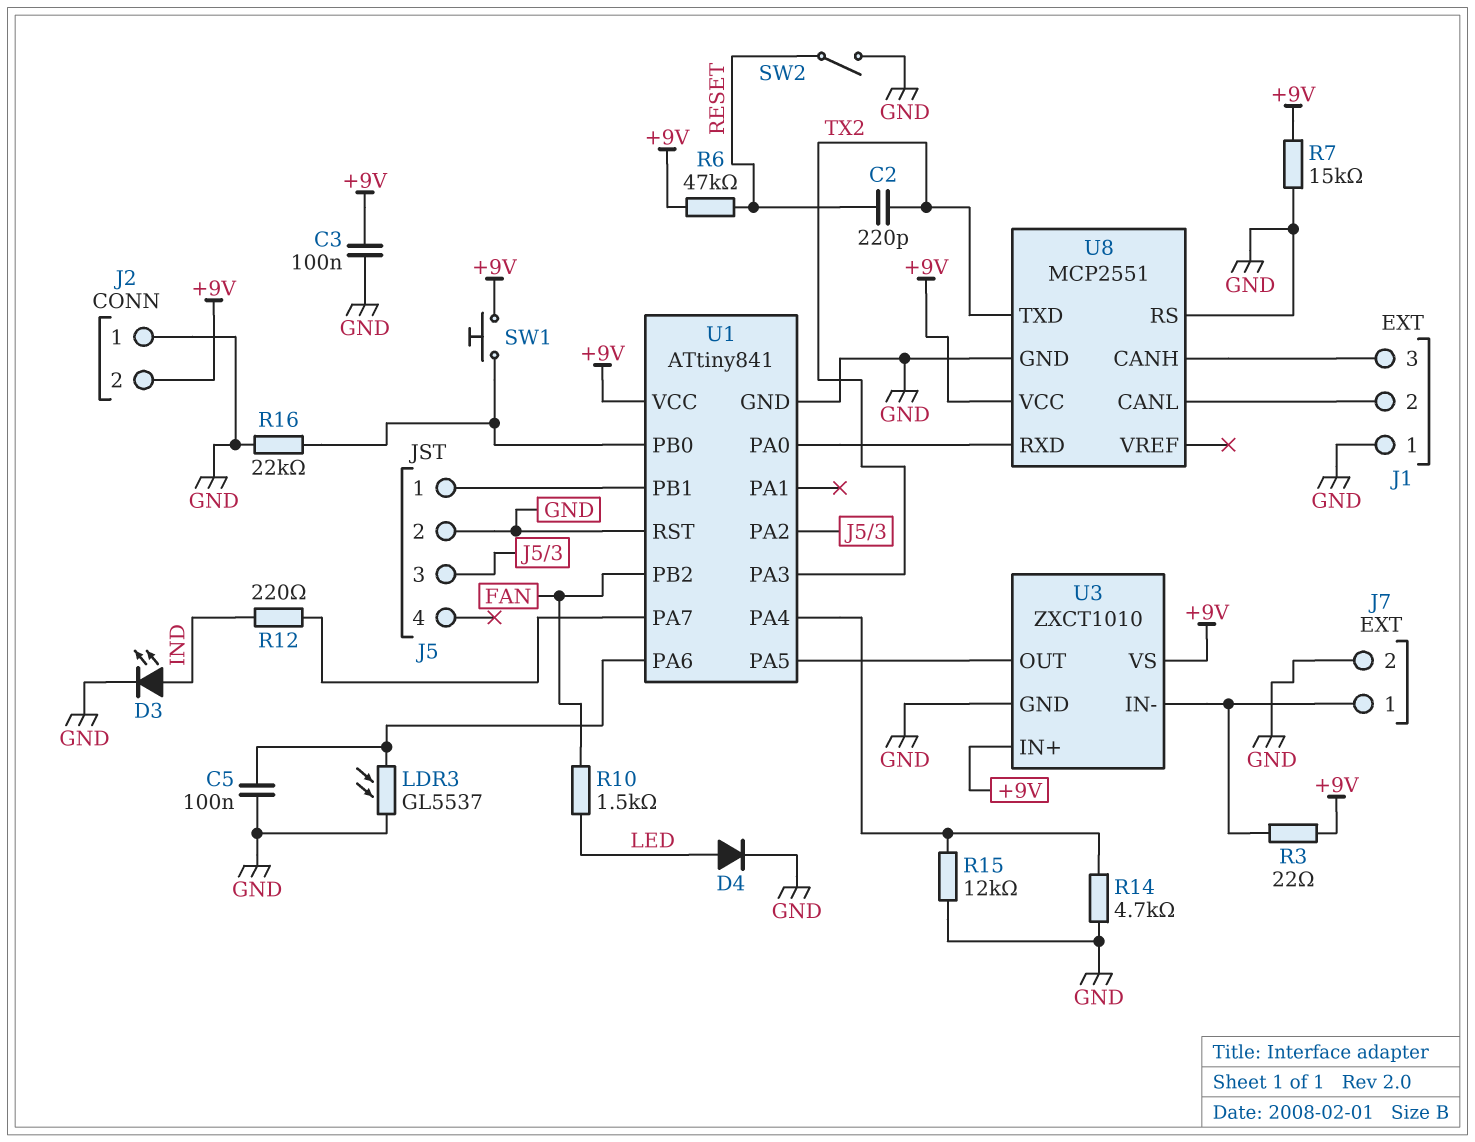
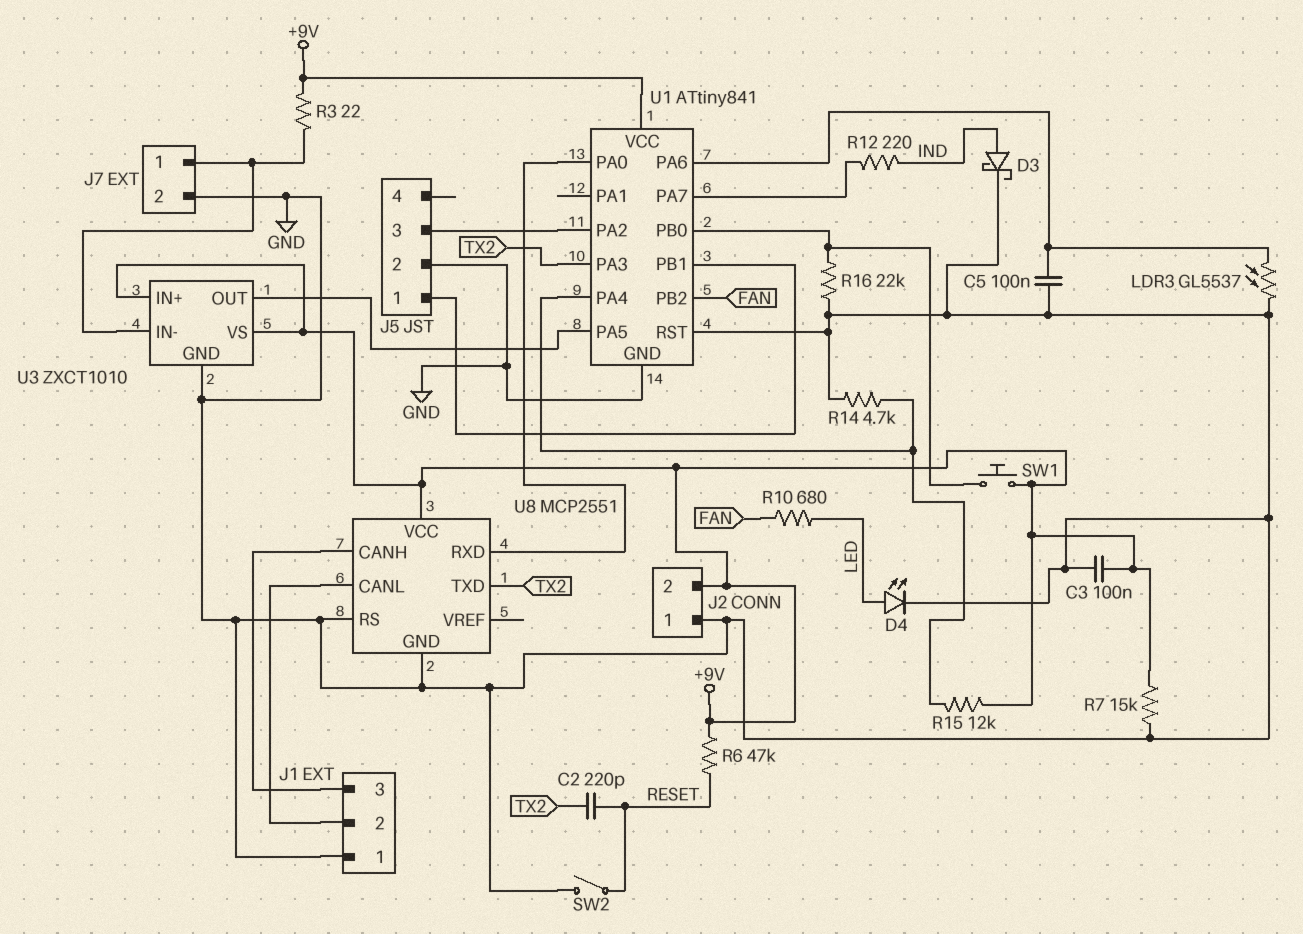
D3: LED (A IND, K GND) -> schottky (A IND, K GND)
D4: diode (A LED, K GND) -> LED (A LED, K GND)
R10: 1.5k (FAN, LED) -> 680 (FAN, LED)
R15: 12k (GND, U1/PA4) -> 12k (+9V, U1/PA4)

